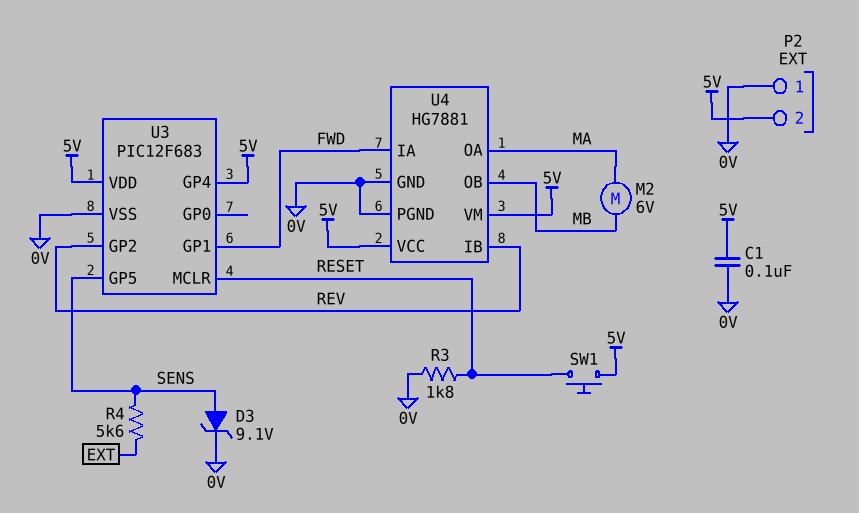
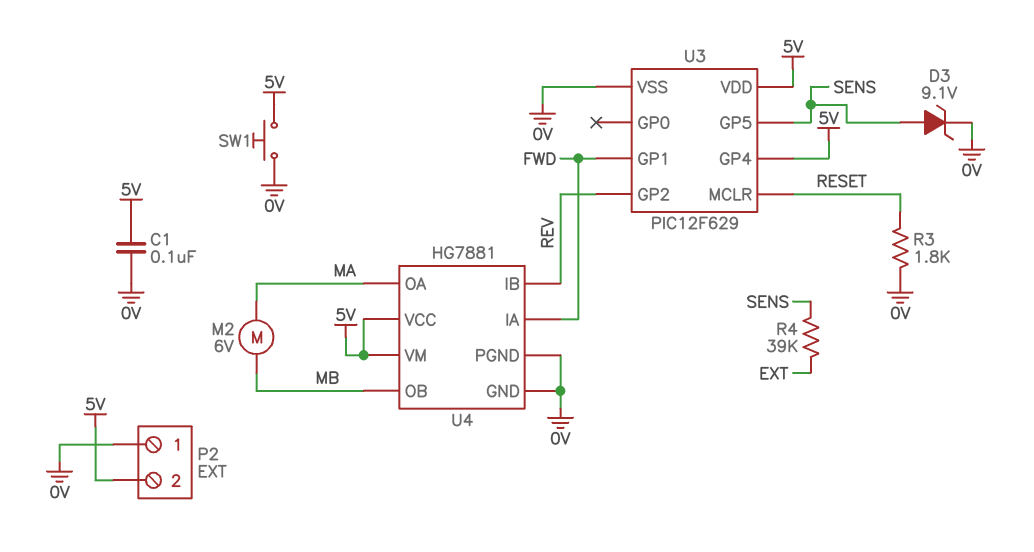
R4: 5.6k (EXT, SENS) -> 39k (EXT, SENS)
SW1: button (5V, RESET) -> button (0V, 5V)
U3: PIC12F683 -> PIC12F629

